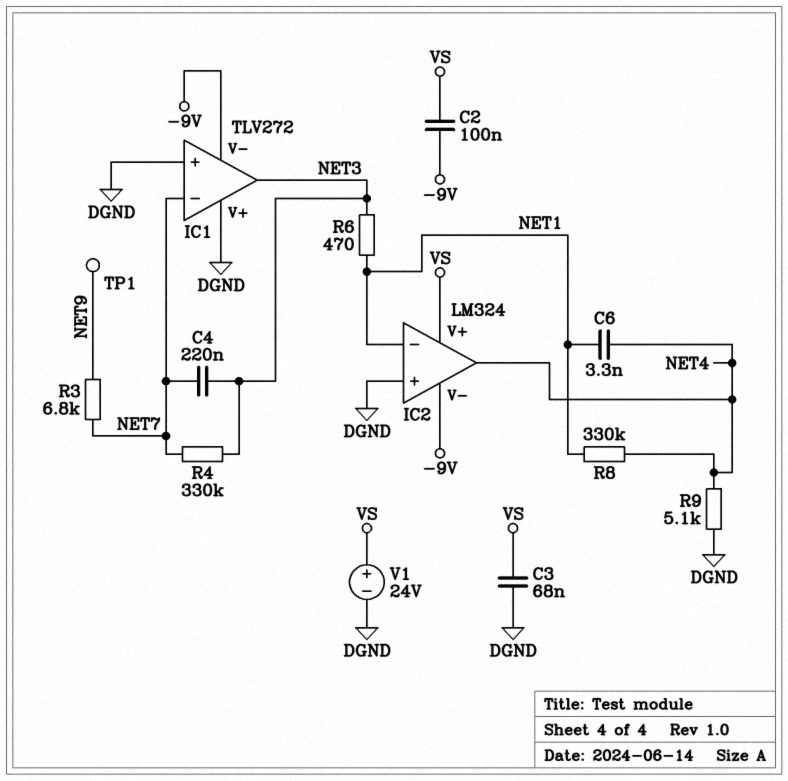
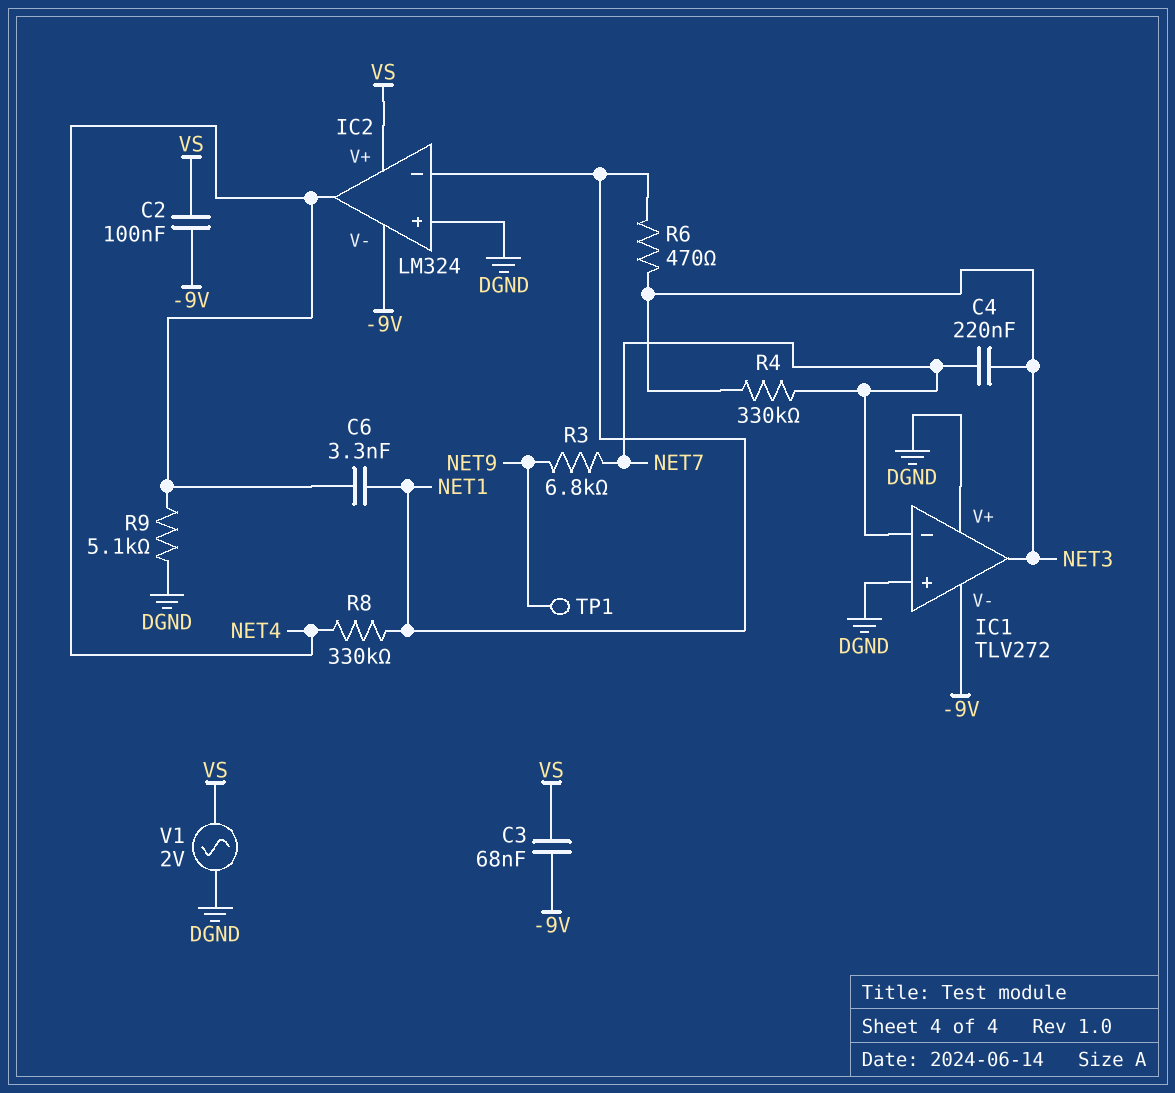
C3: 68nF (DGND, VS) -> 68nF (-9V, VS)
V1: 24V (plus VS, minus DGND) -> AC 2V (DGND, VS)

